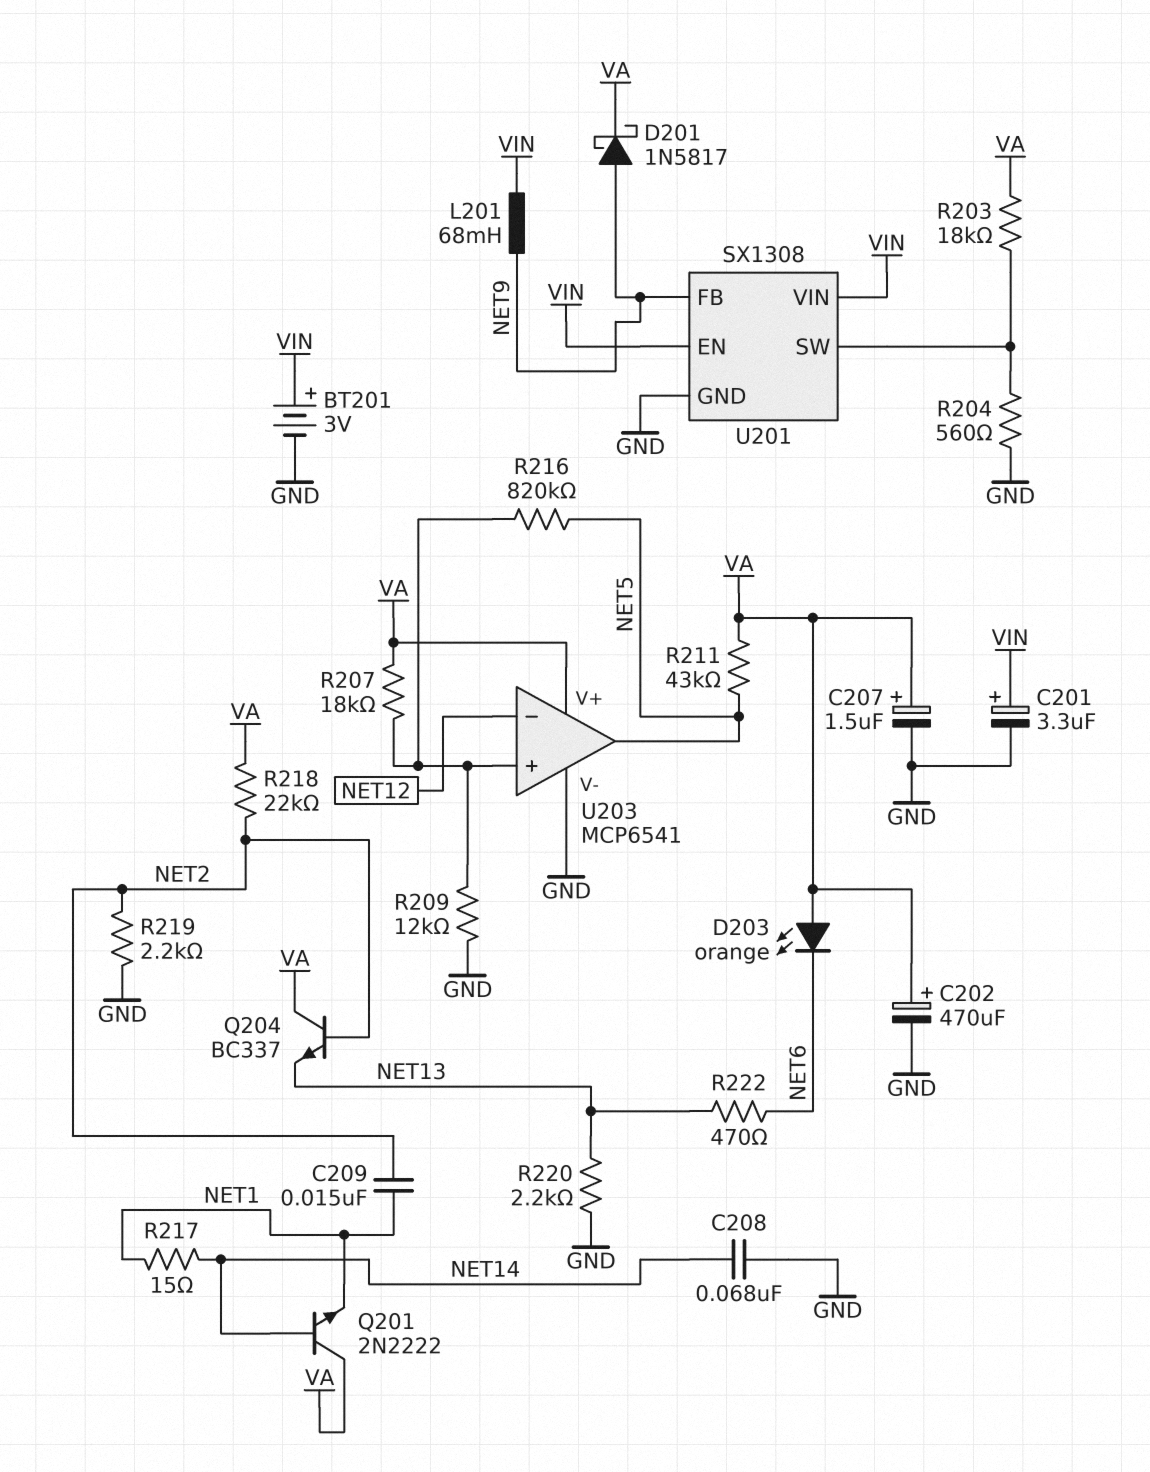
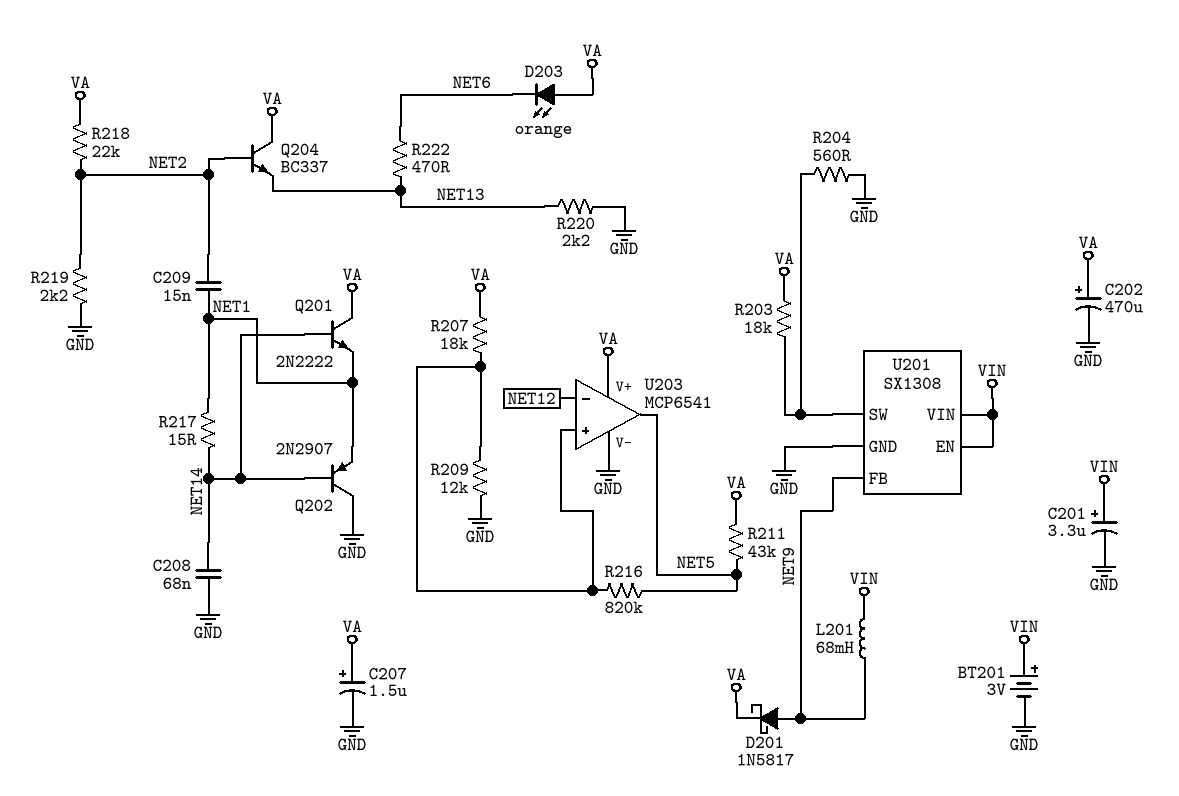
Q202: none -> PNP 2N2907 (B NET14, C GND, E NET1)

